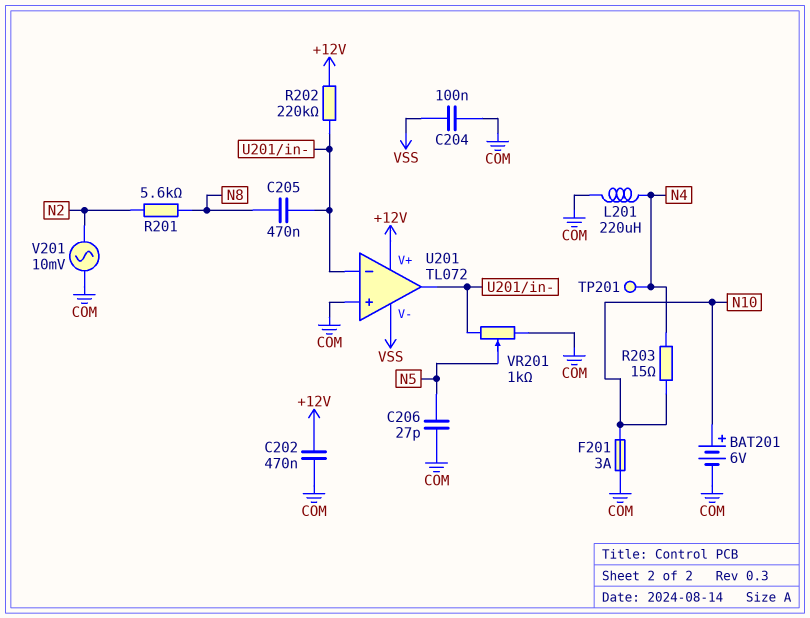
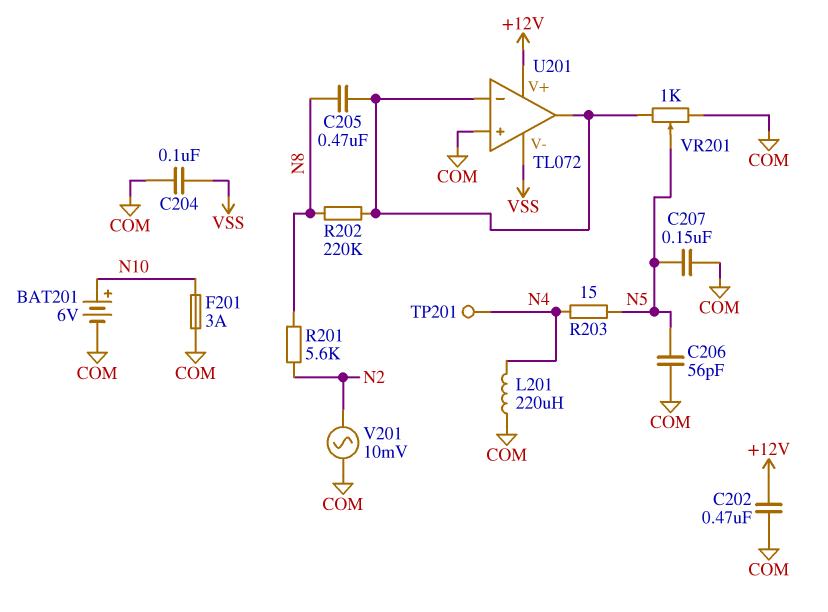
C206: 27pF (COM, N5) -> 56pF (COM, N5)
C207: none -> 150nF (COM, N5)
R202: 220k (+12V, U201/in-) -> 220k (N8, U201/in-)
R203: 15 (N4, N10) -> 15 (N4, N5)

